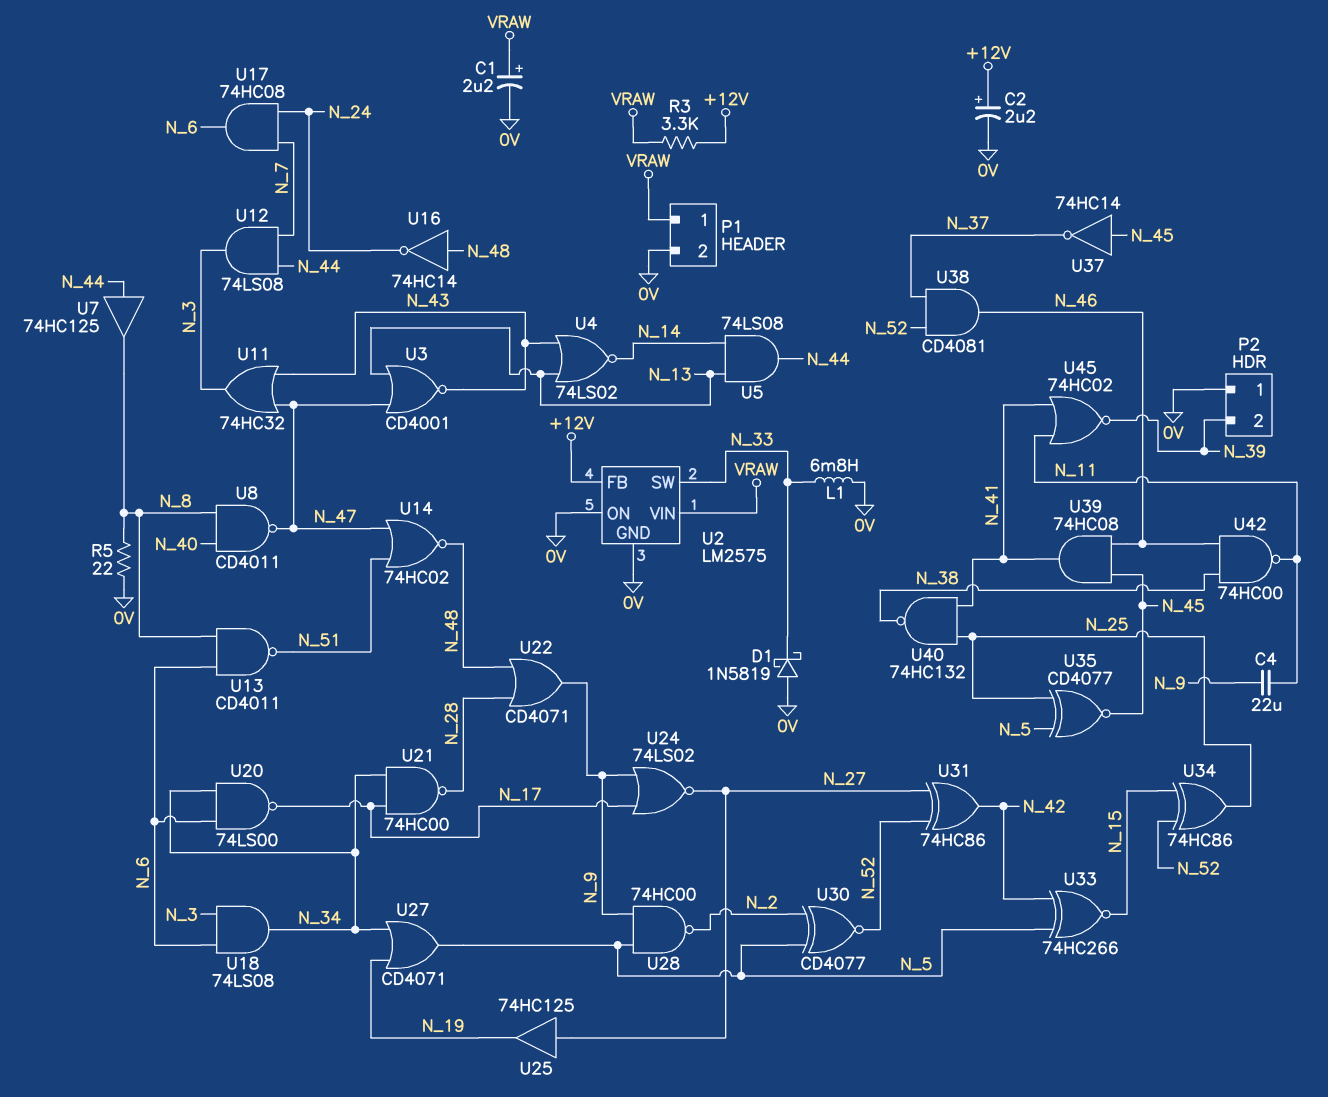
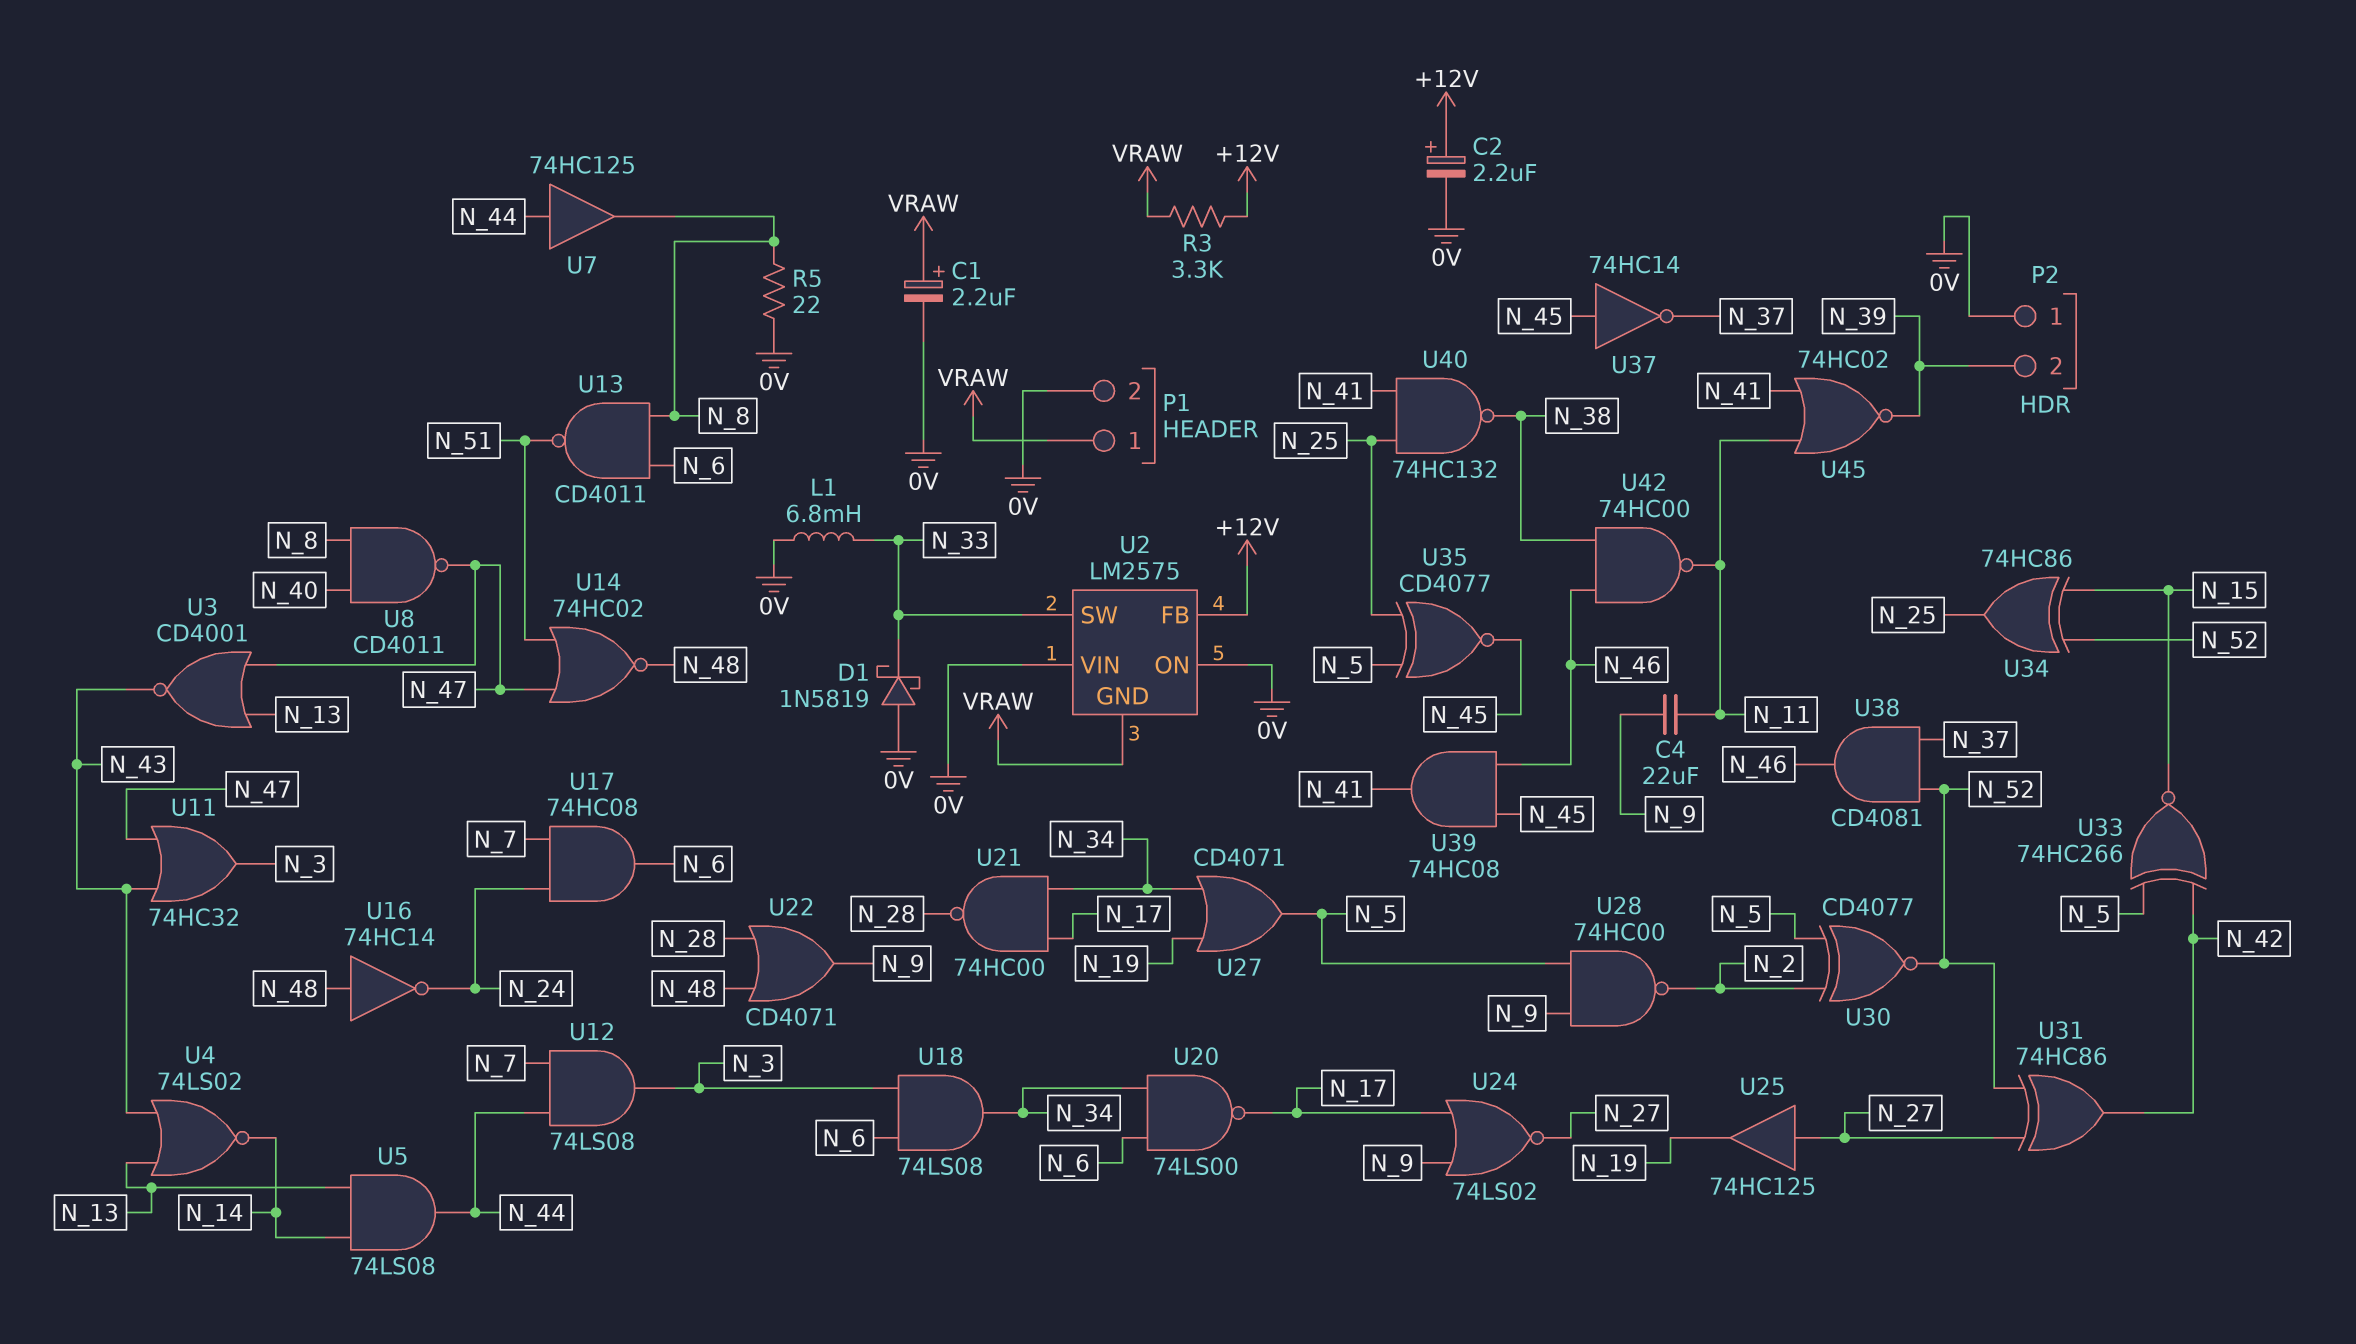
U2 pin GND: 0V -> VRAW
U2 pin VIN: VRAW -> 0V

